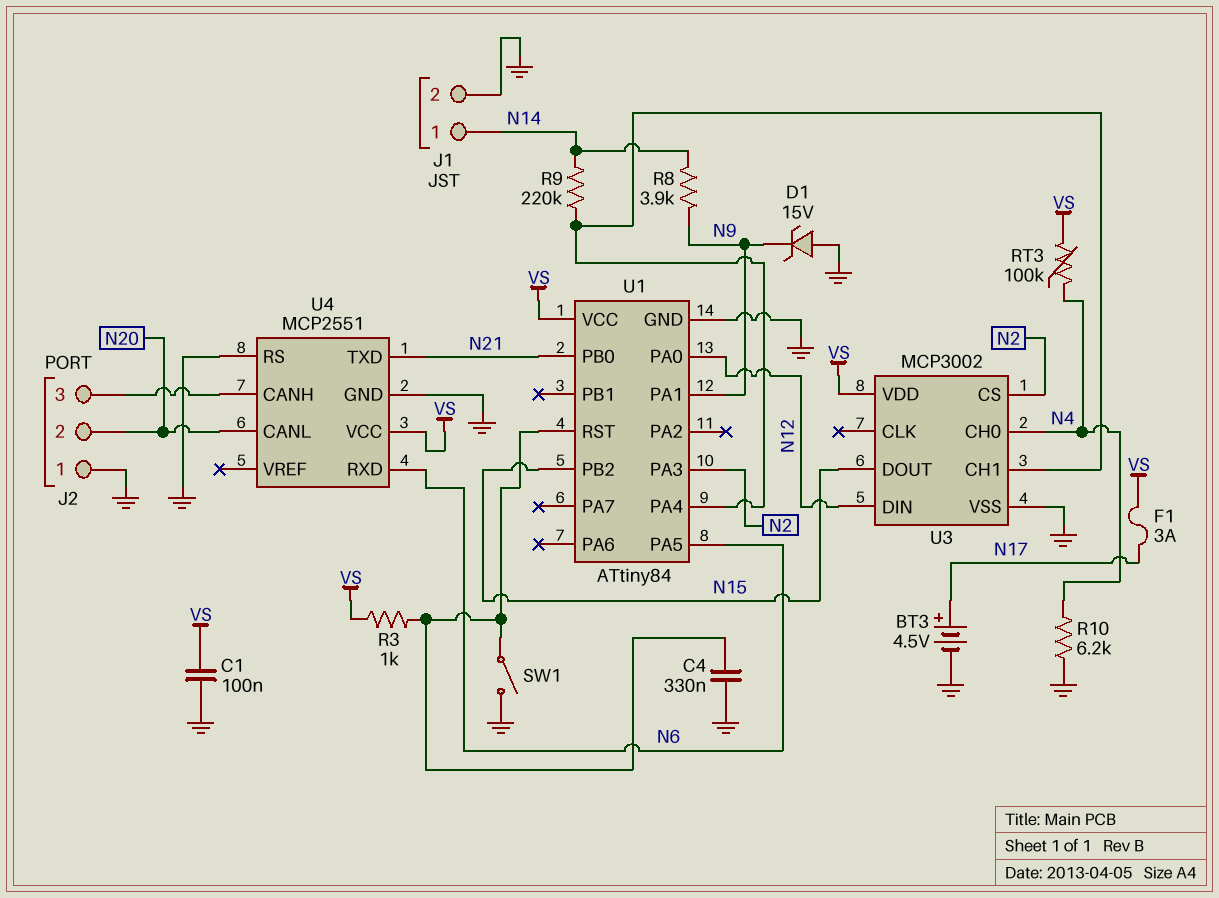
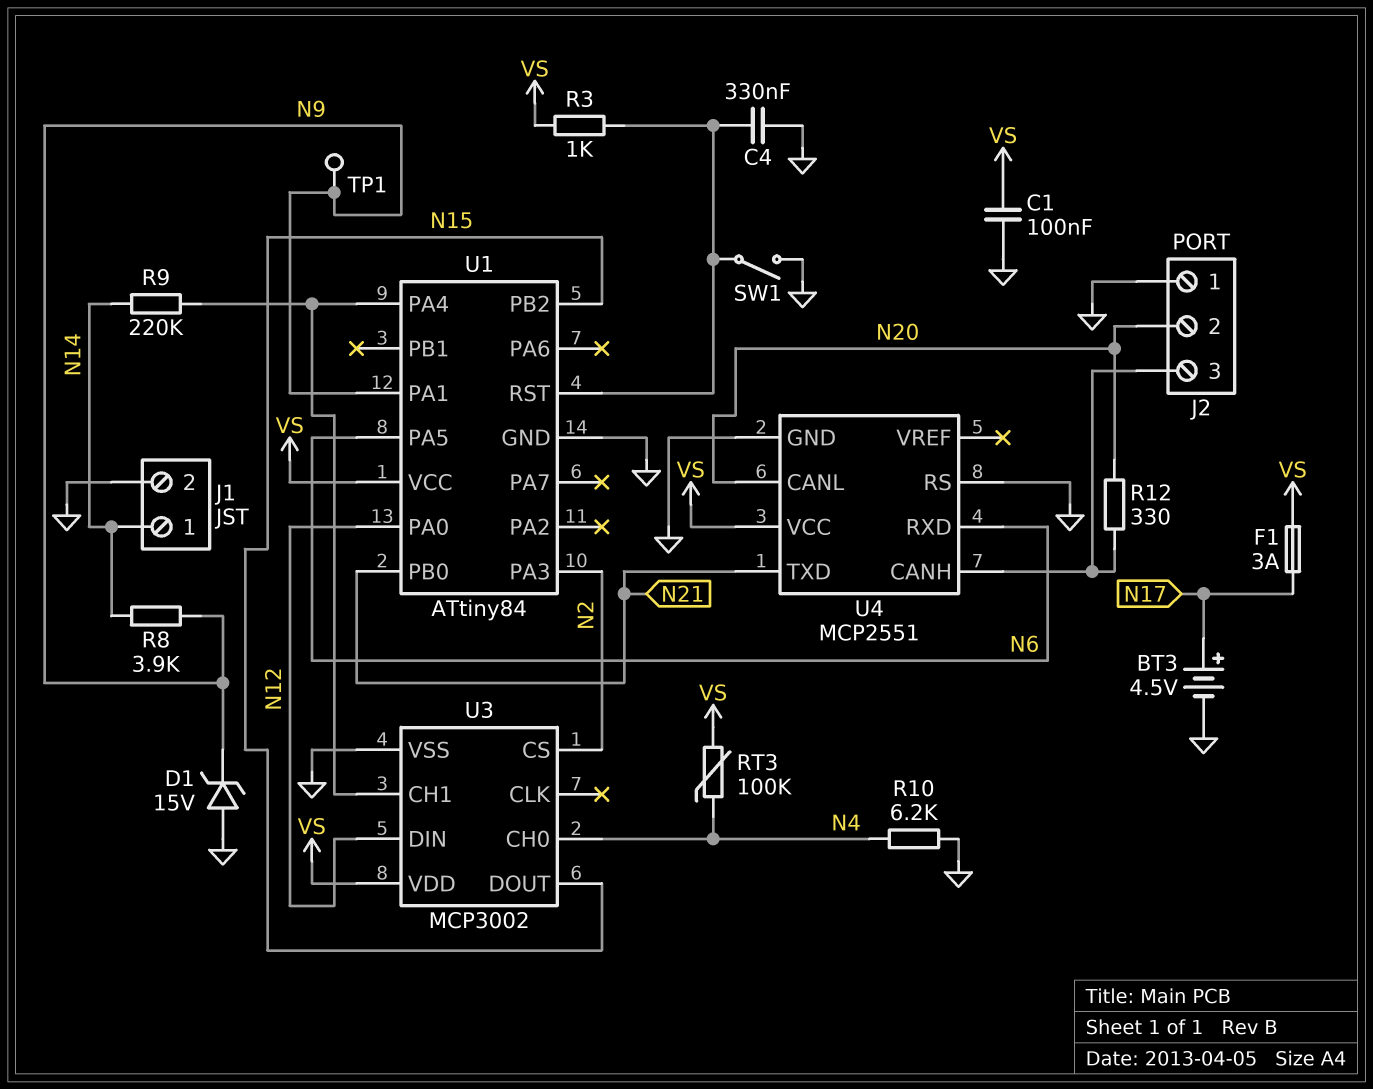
R12: none -> 330 (J2/3, N20)
TP1: none -> test point (N9)

